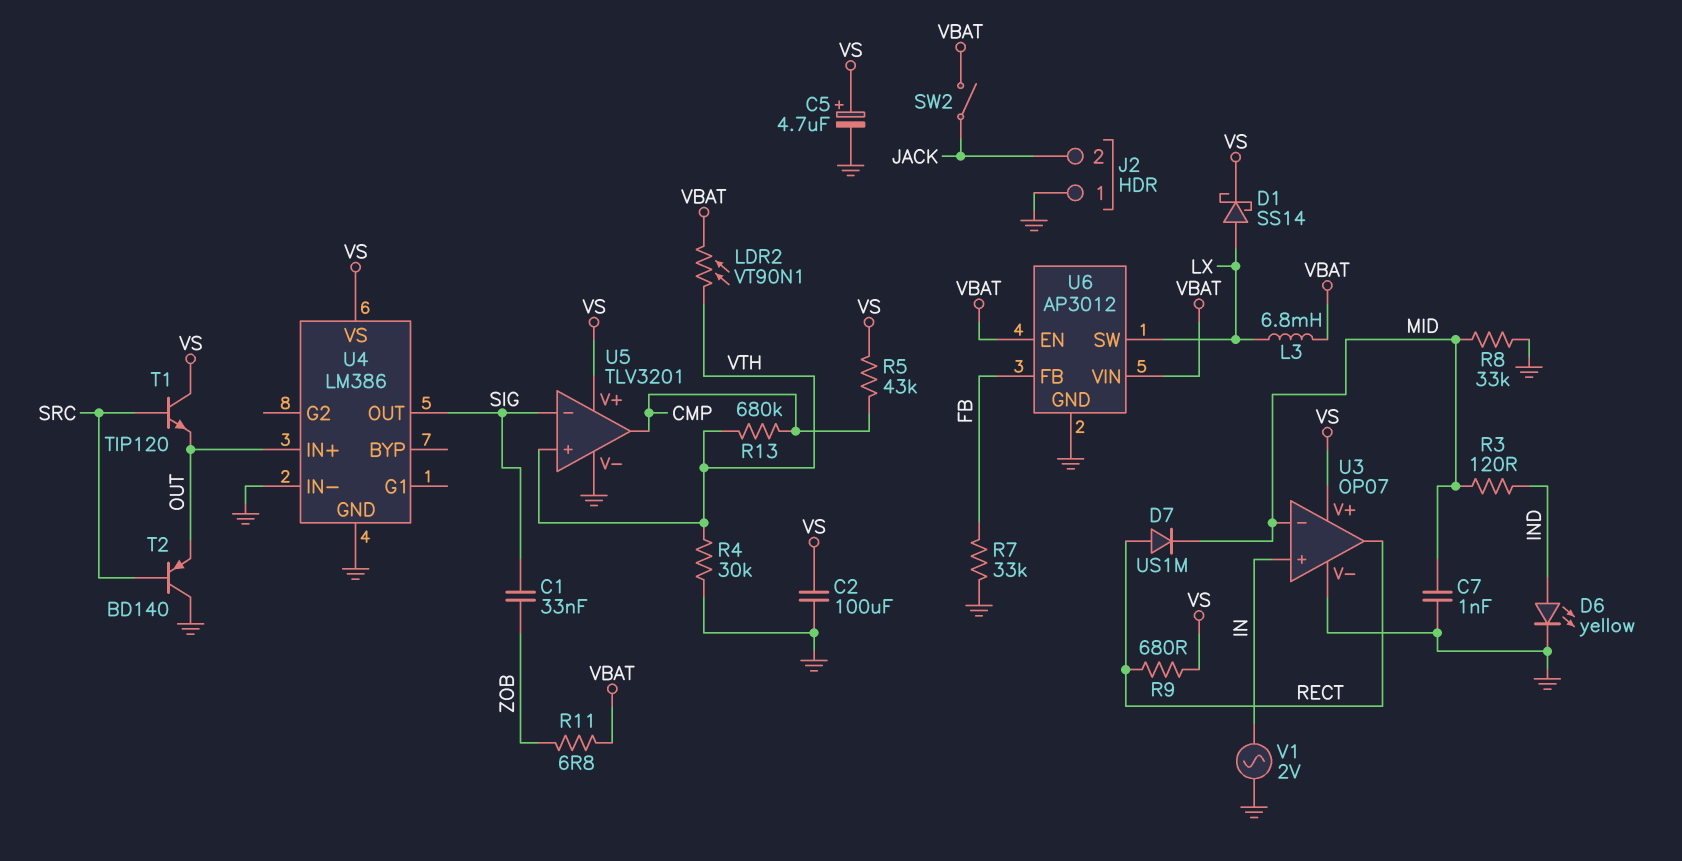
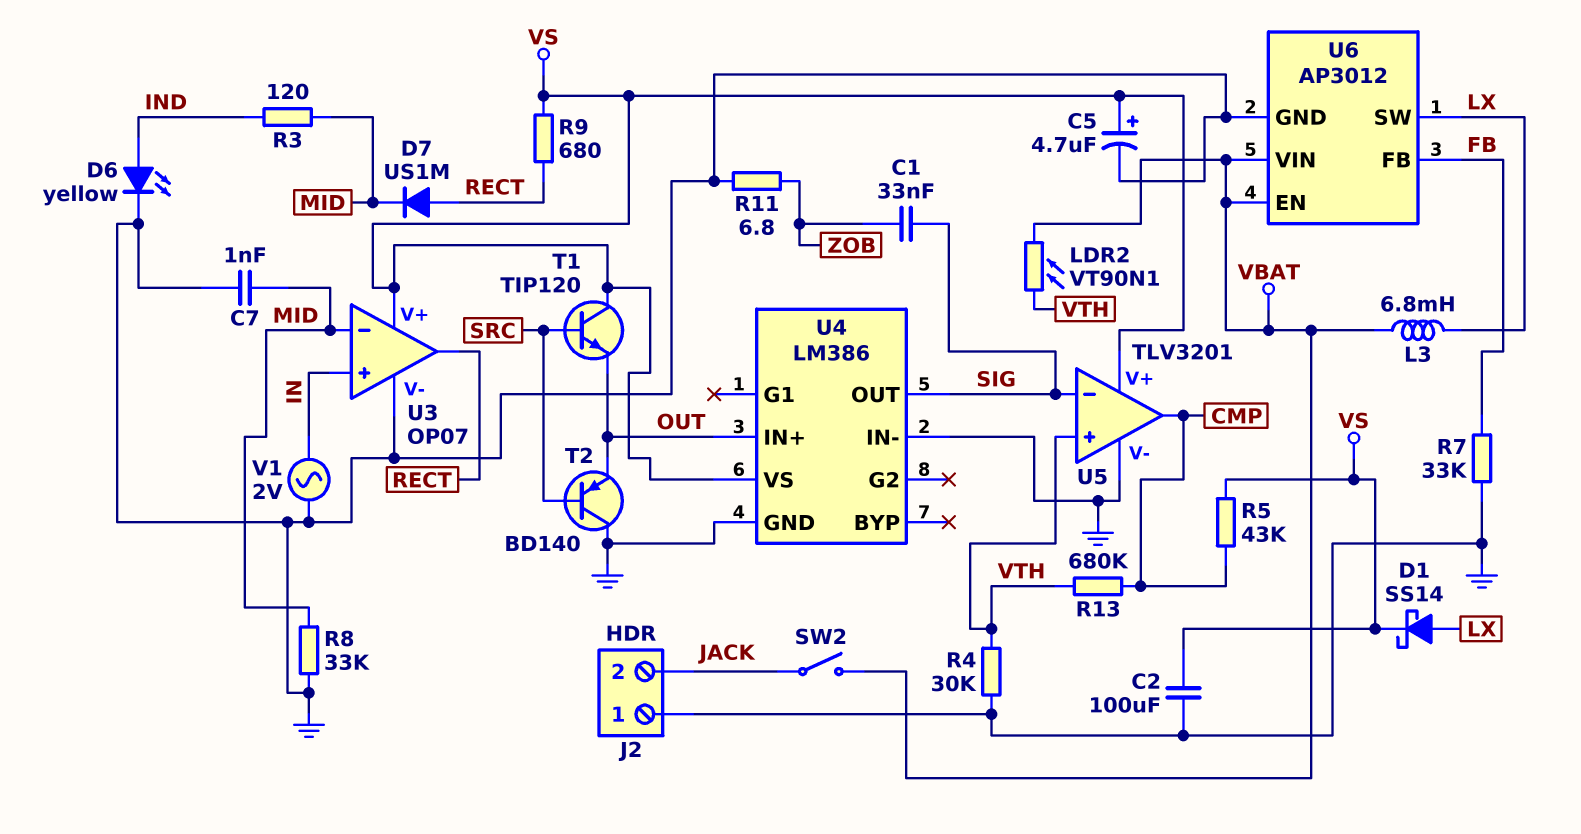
R11: 6.8 (VBAT, ZOB) -> 6.8 (GND, ZOB)

